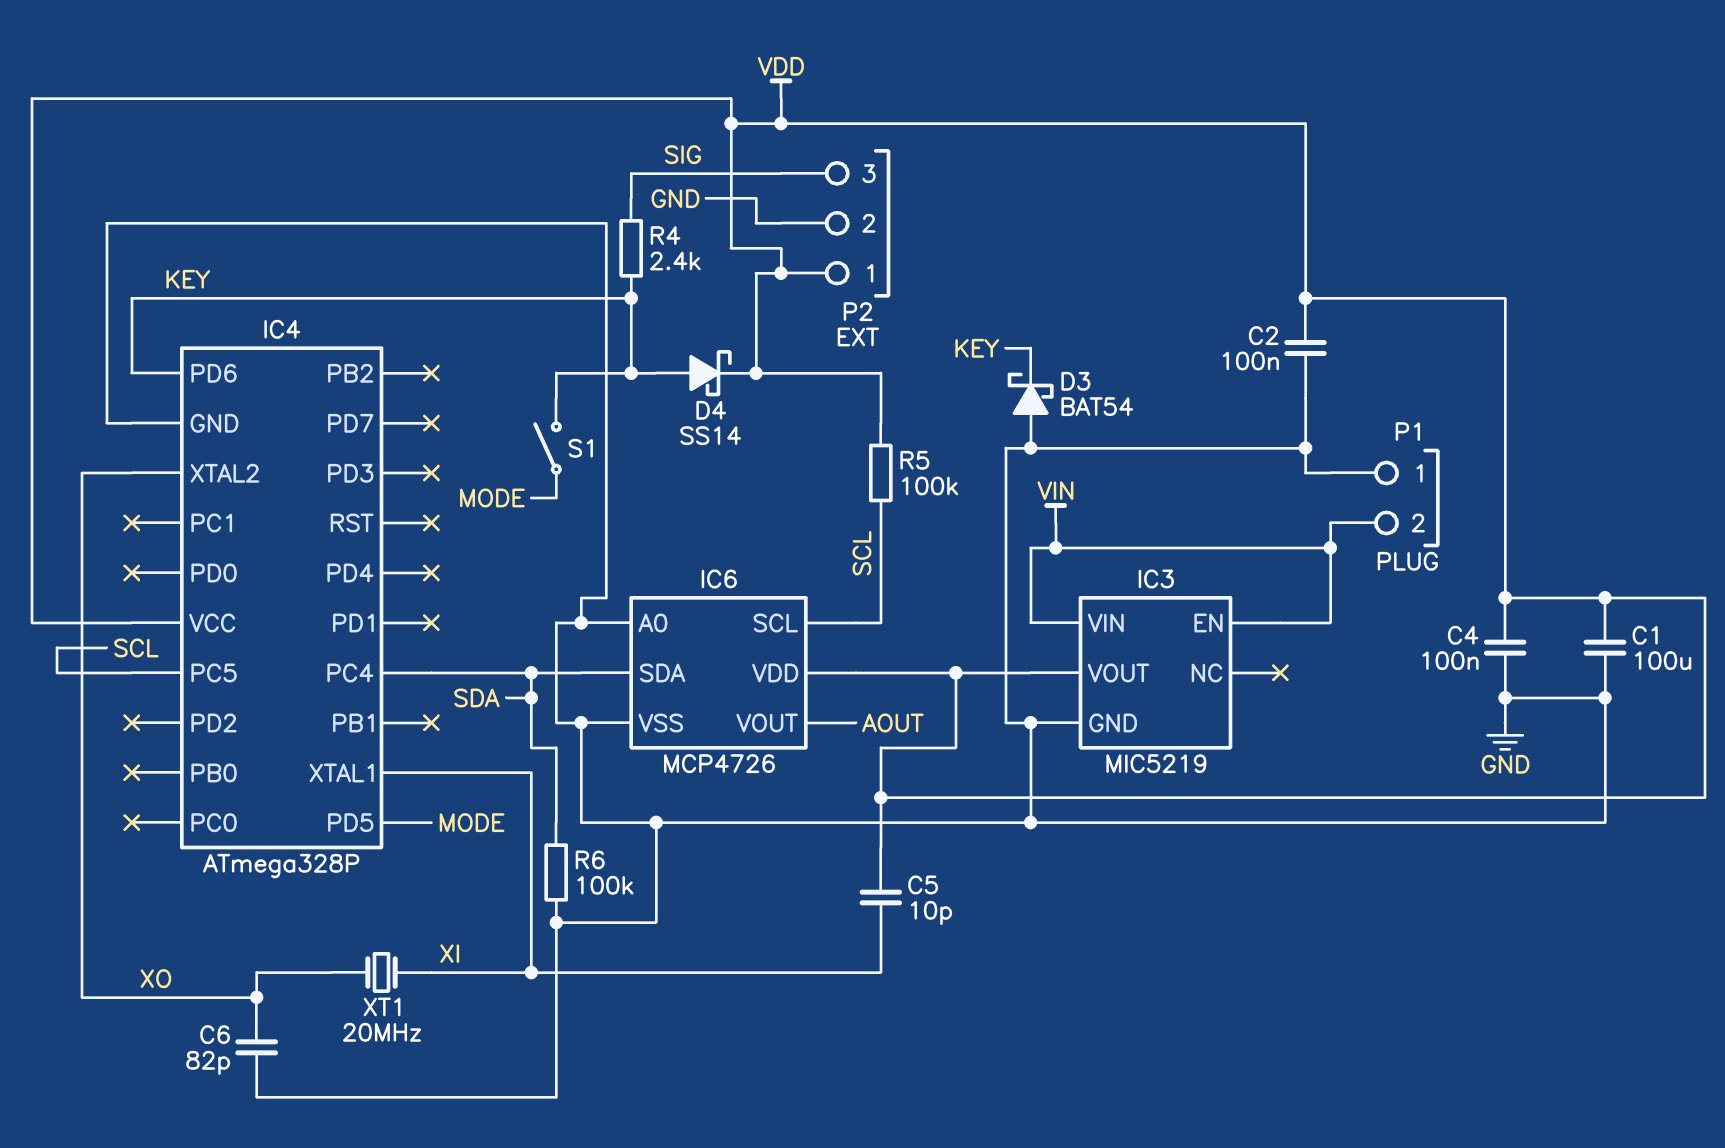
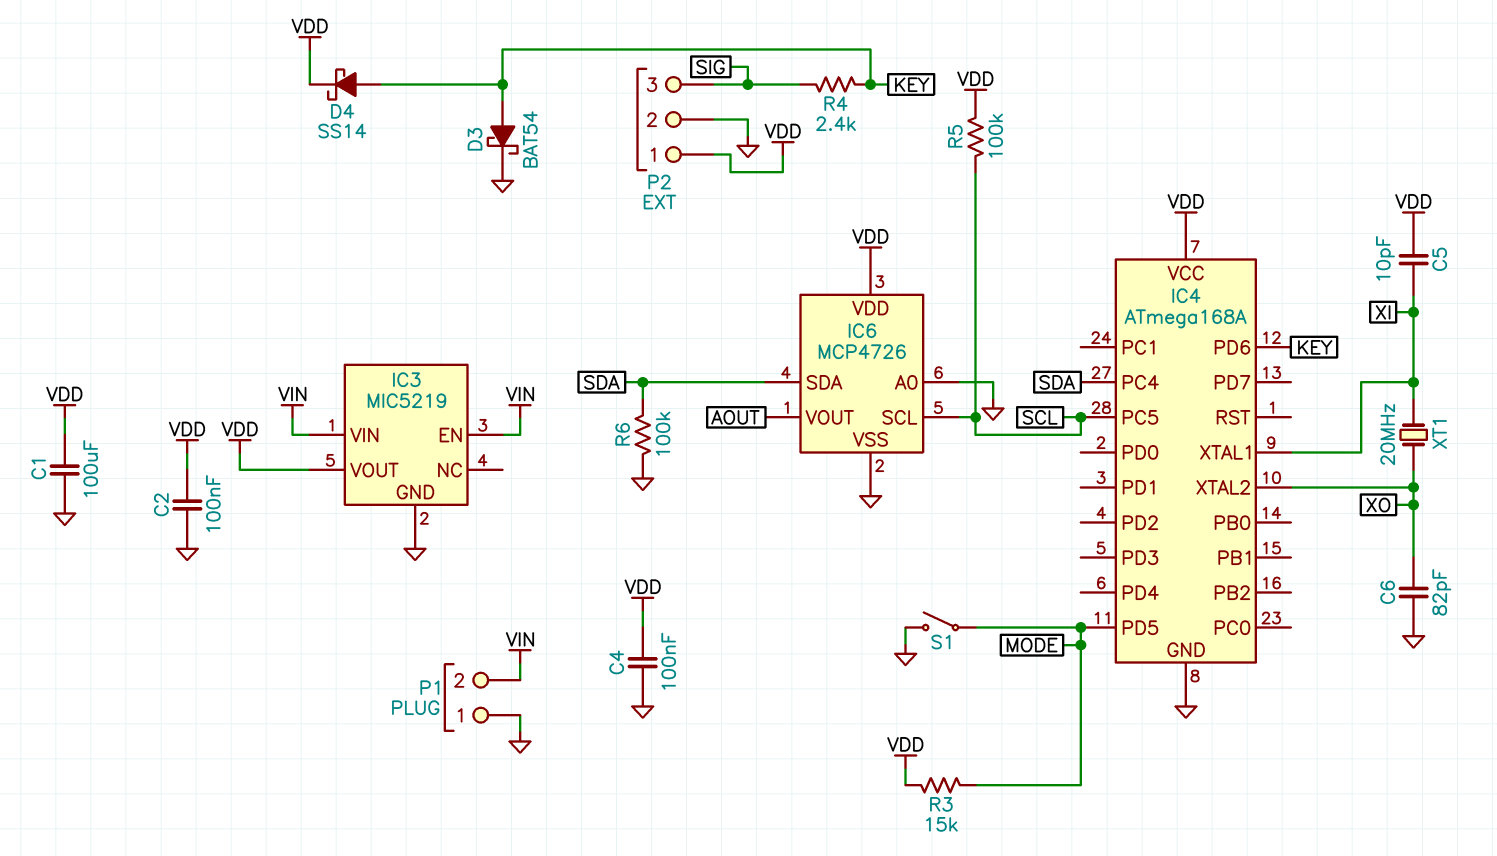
D3: schottky BAT54 (A GND, K KEY) -> schottky BAT54 (A KEY, K GND)
IC4: ATmega328P -> ATmega168A
R3: none -> 15k (MODE, VDD)
S1: switch (KEY, MODE) -> switch (GND, MODE)

